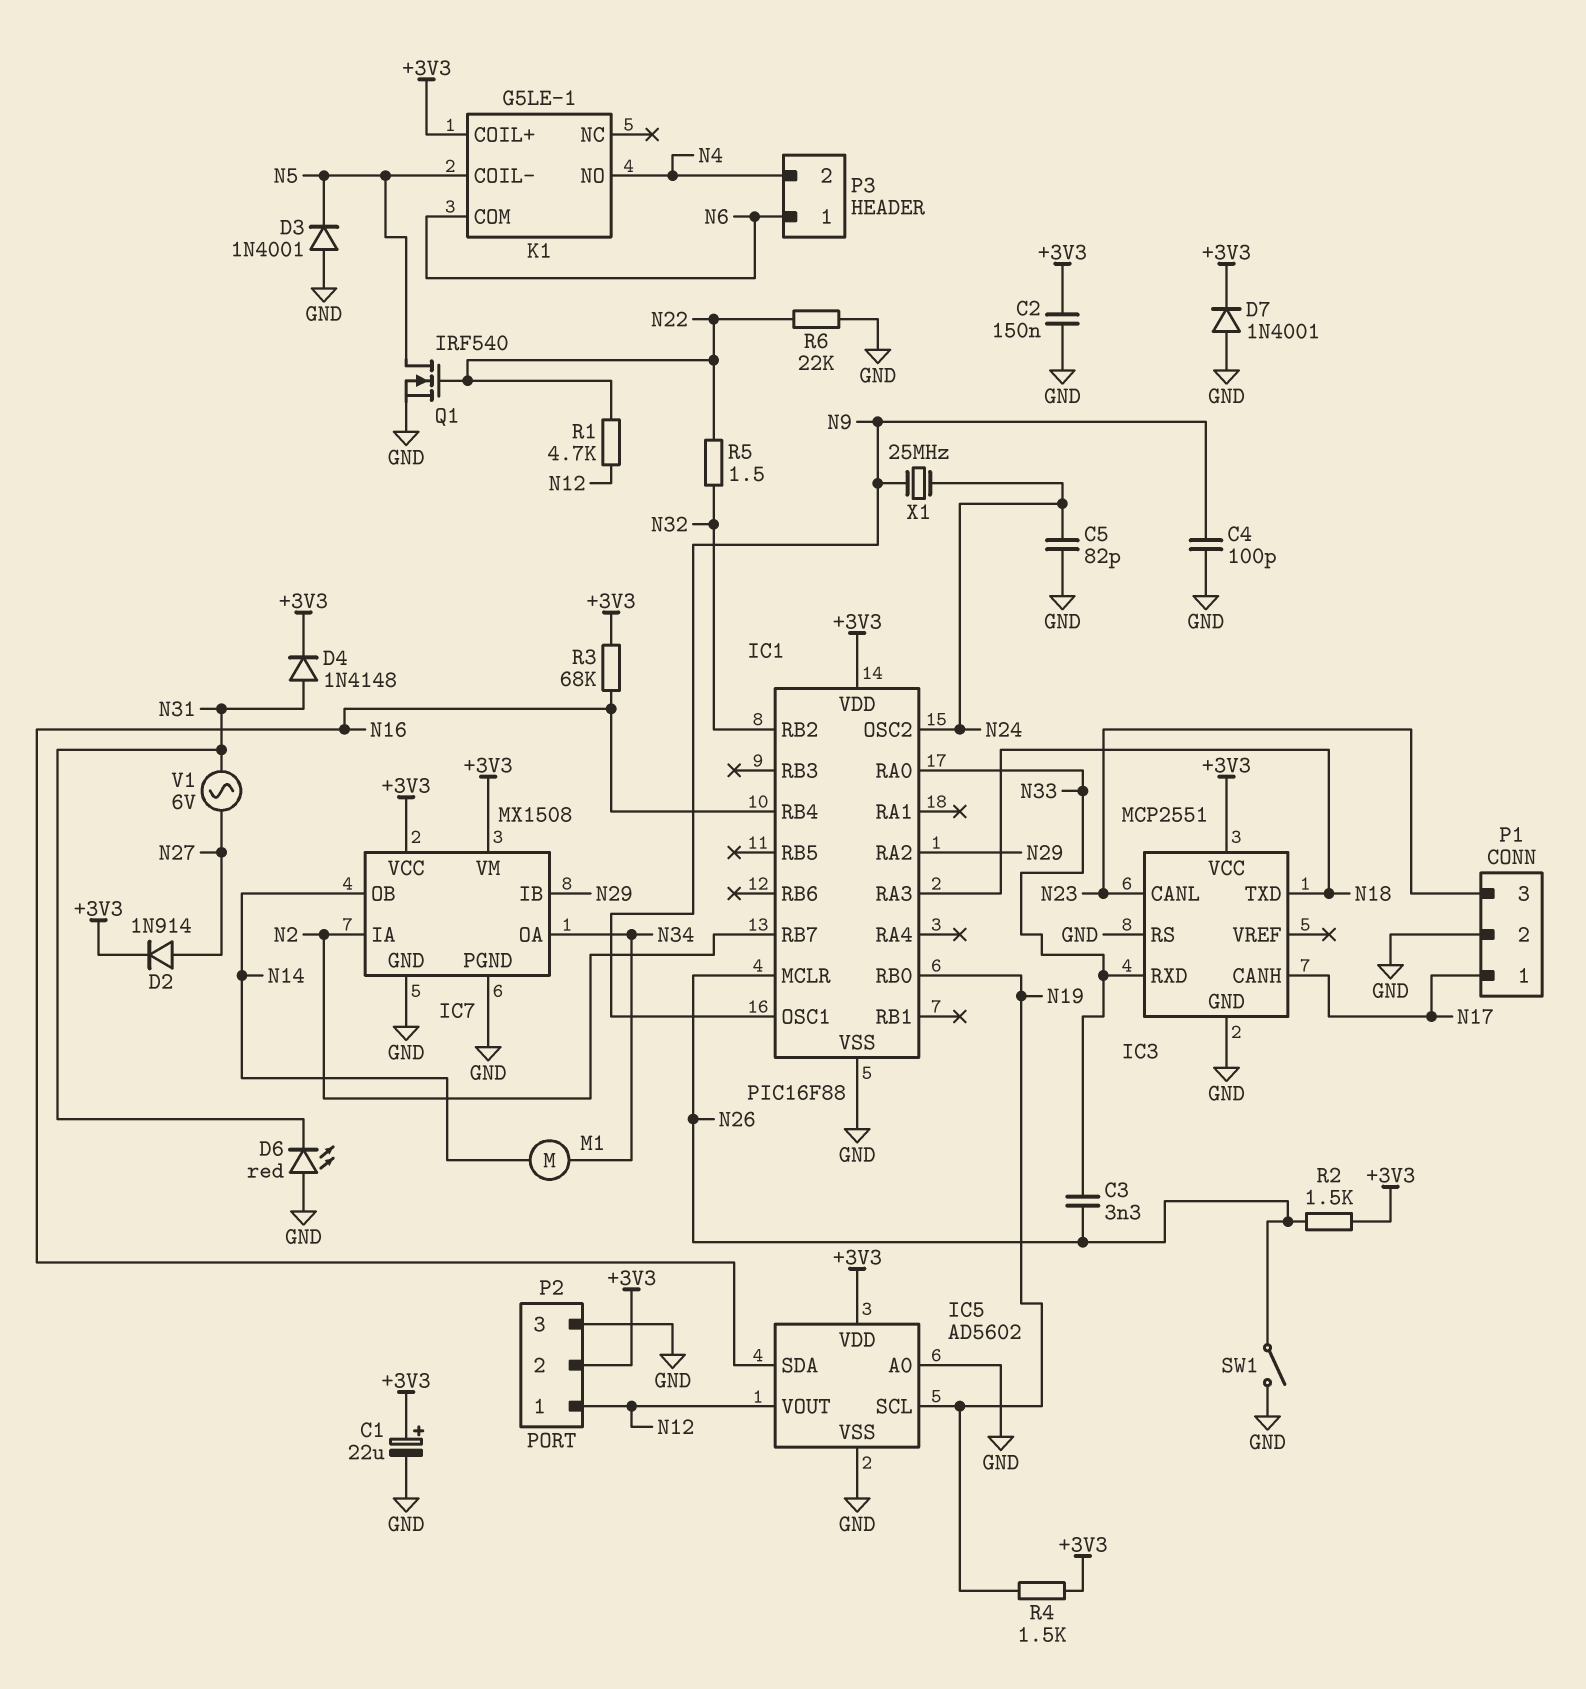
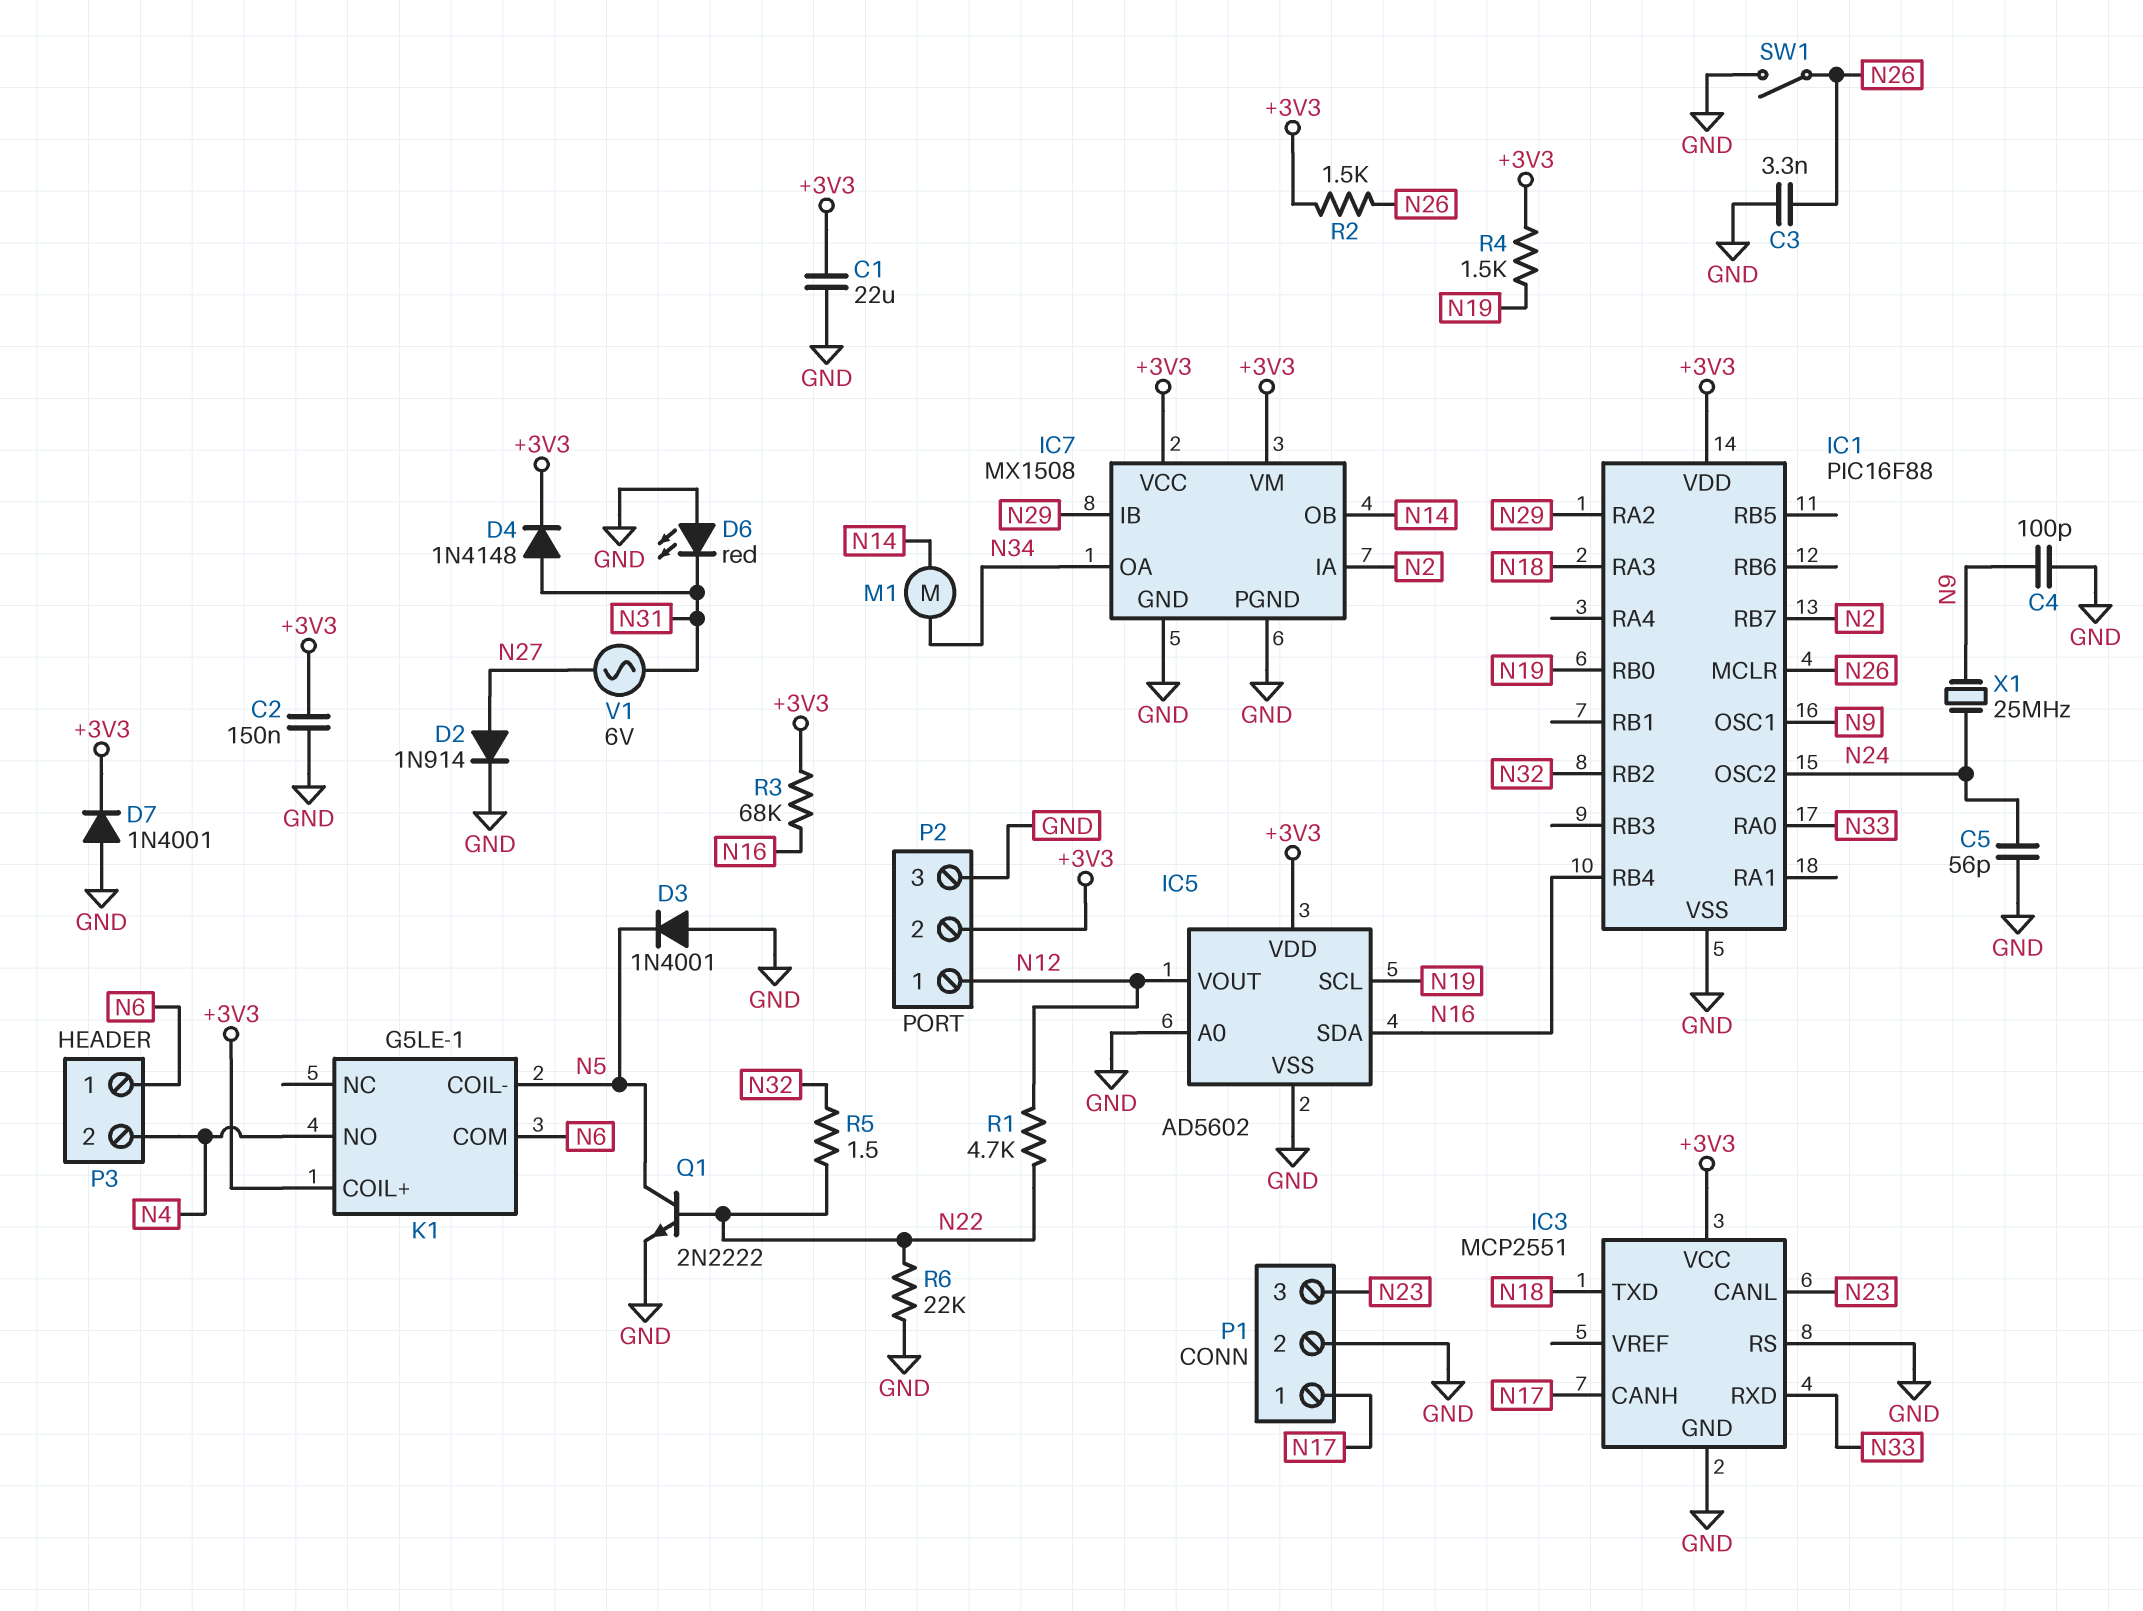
C1: 22uF (plus +3V3, minus GND) -> 22uF (+3V3, GND)
C3: 3.3nF (N26, N33) -> 3.3nF (GND, N26)
C5: 82pF (GND, N24) -> 56pF (GND, N24)
D2: diode 1N914 (A N27, K +3V3) -> diode 1N914 (A N27, K GND)
Q1: NMOS IRF540 (G N22, D N5, S GND) -> NPN 2N2222 (B N22, C N5, E GND)

